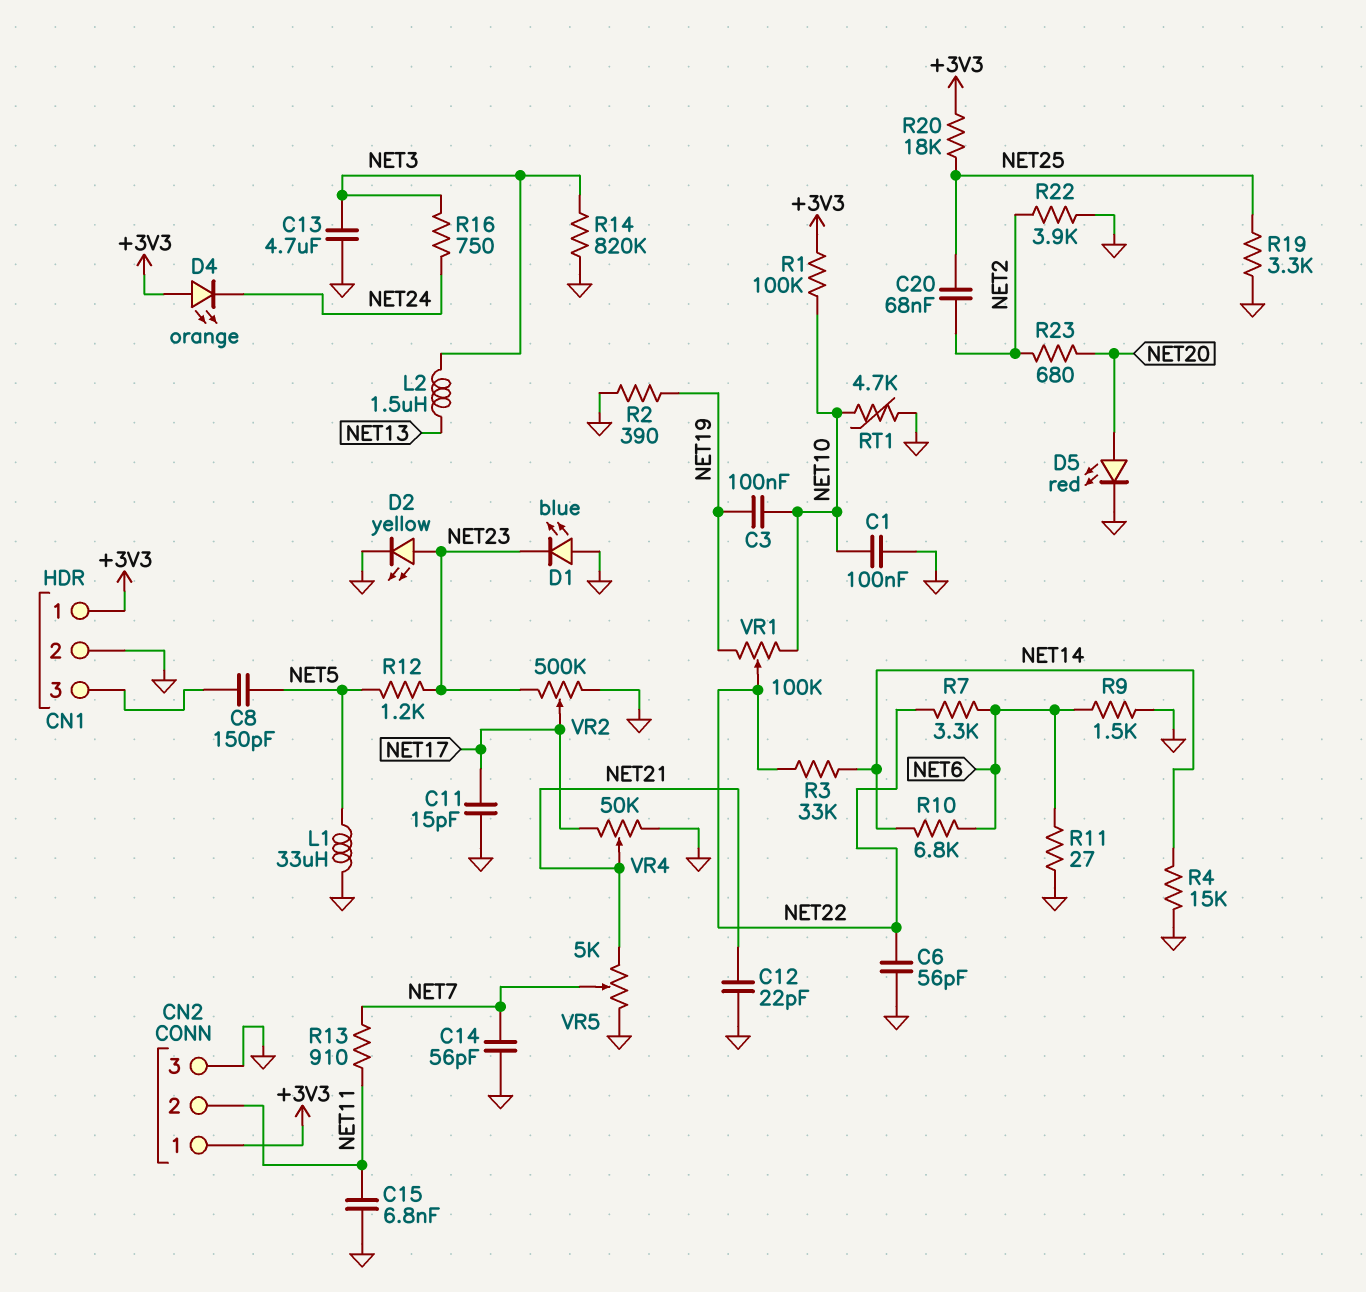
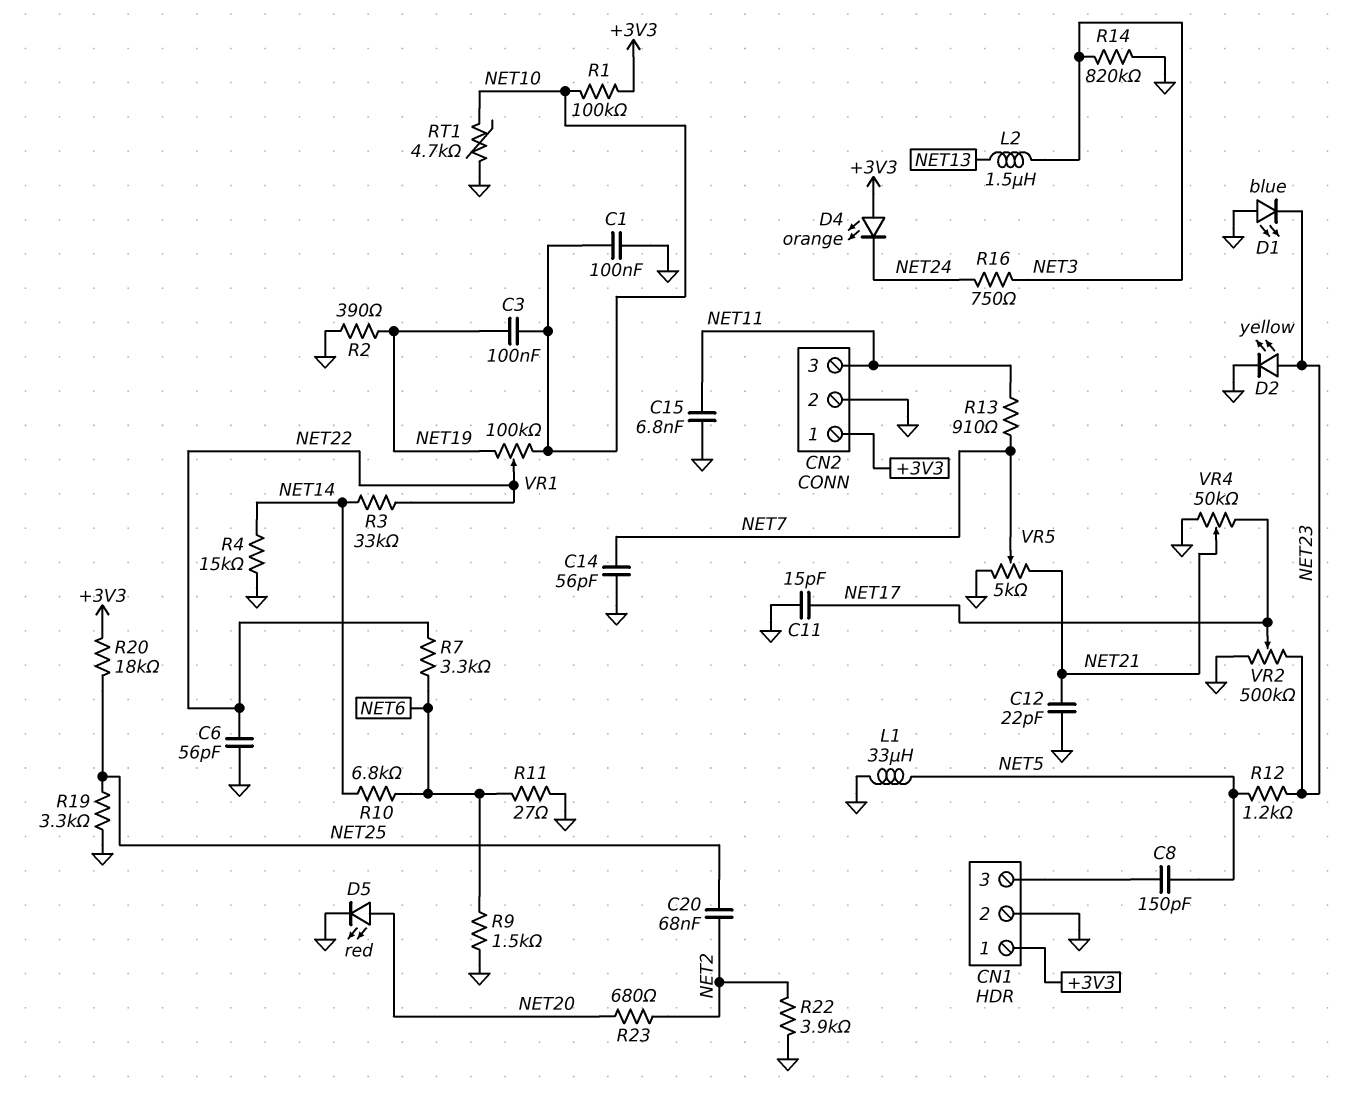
C13: 4.7uF (GND, NET3) -> none
CN2 pin 2: NET11 -> GND
CN2 pin 3: GND -> NET11

